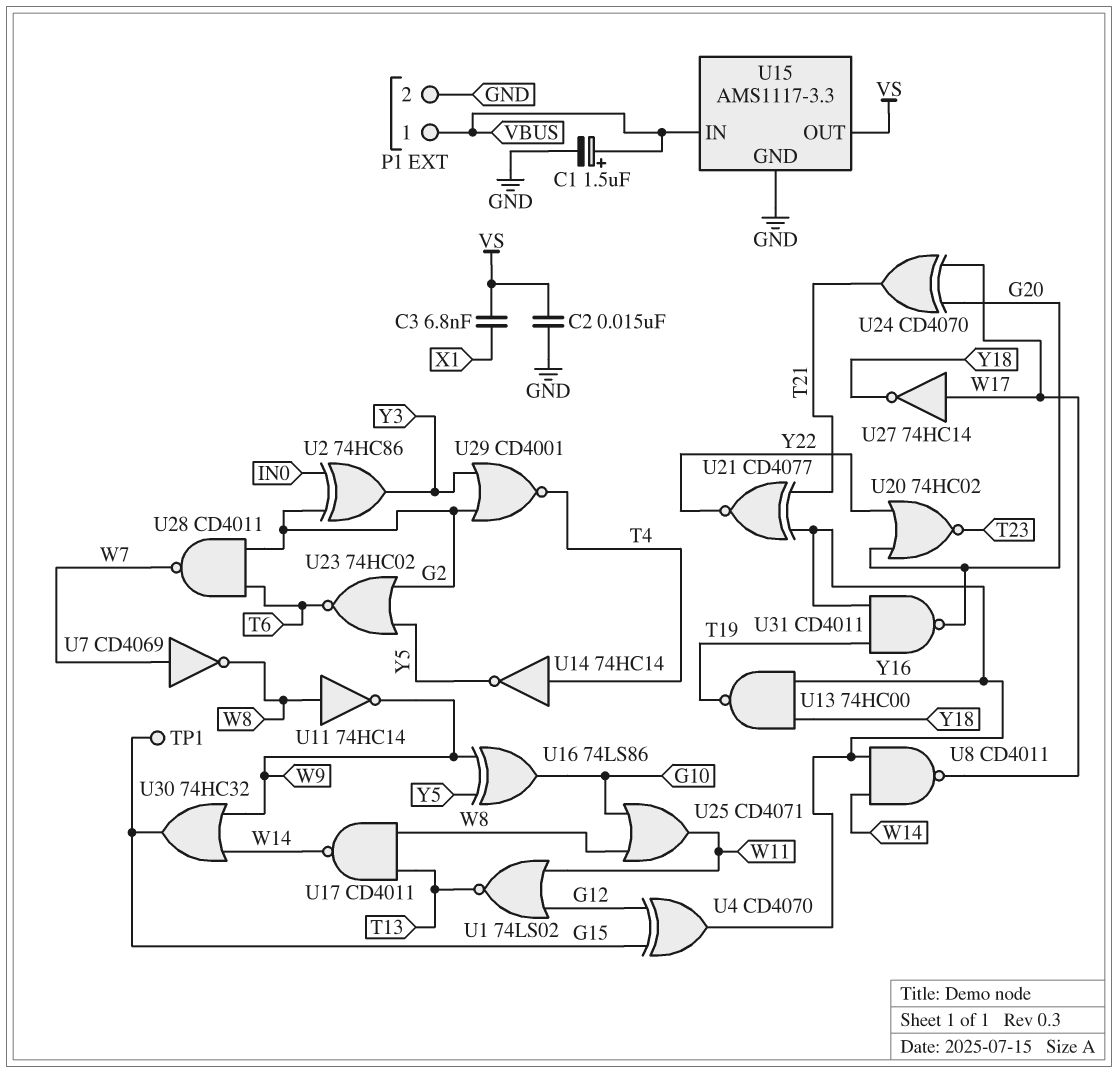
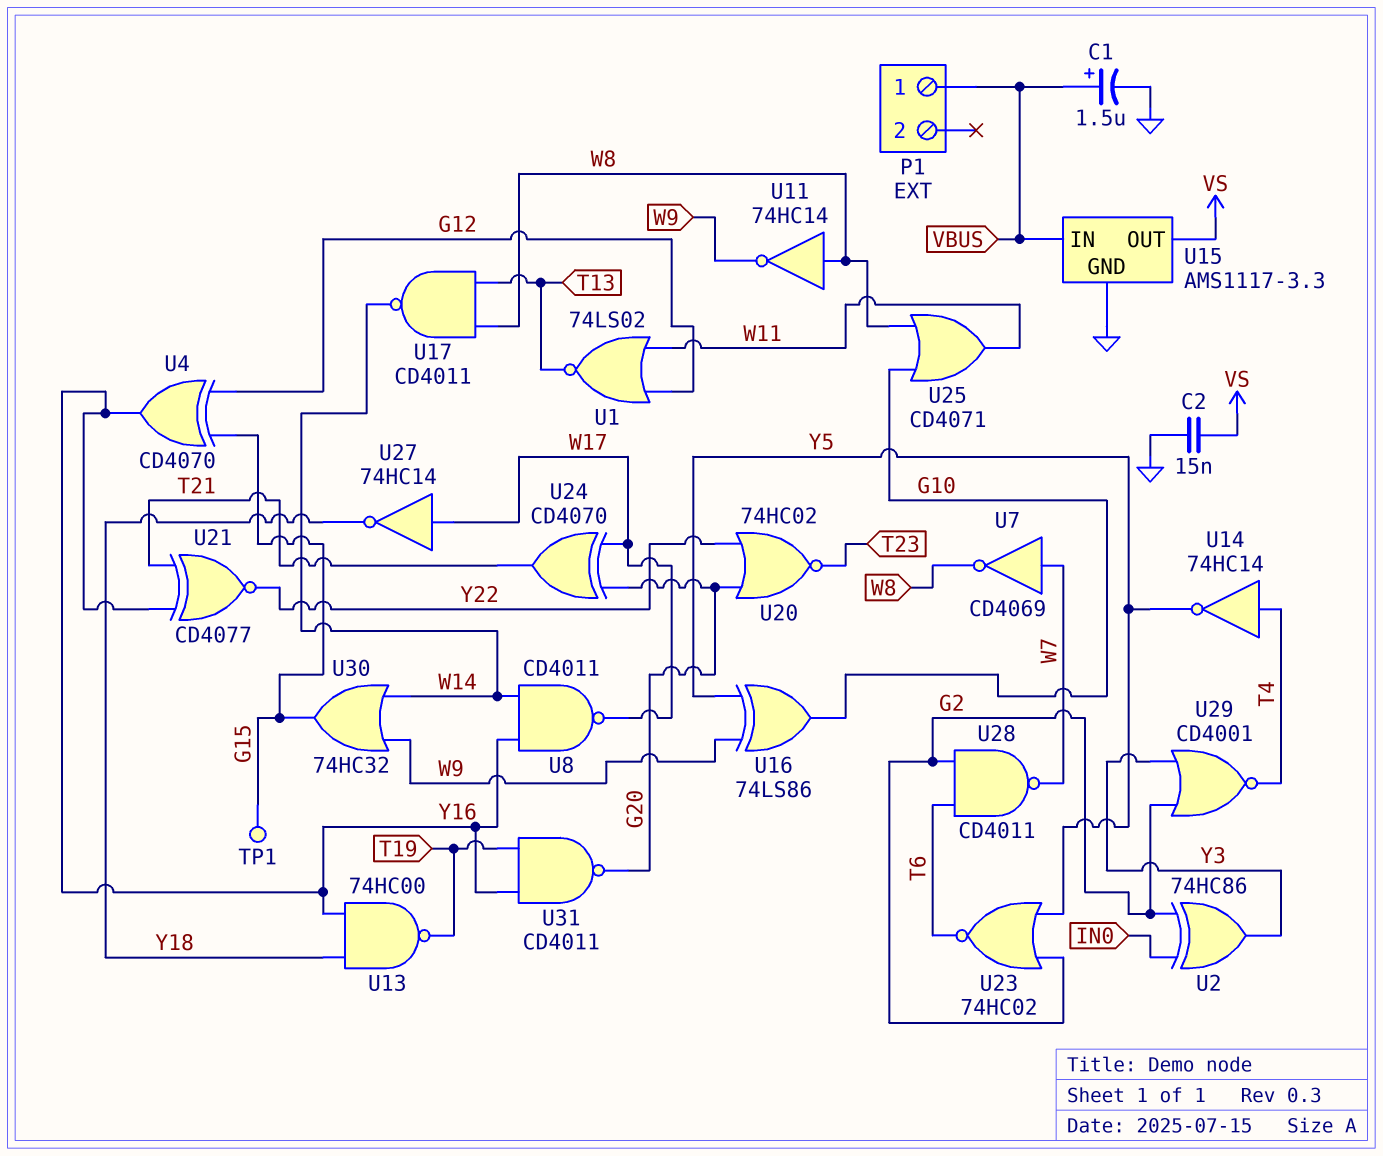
C3: 6.8nF (VS, X1) -> none
P1 pin 2: GND -> none

